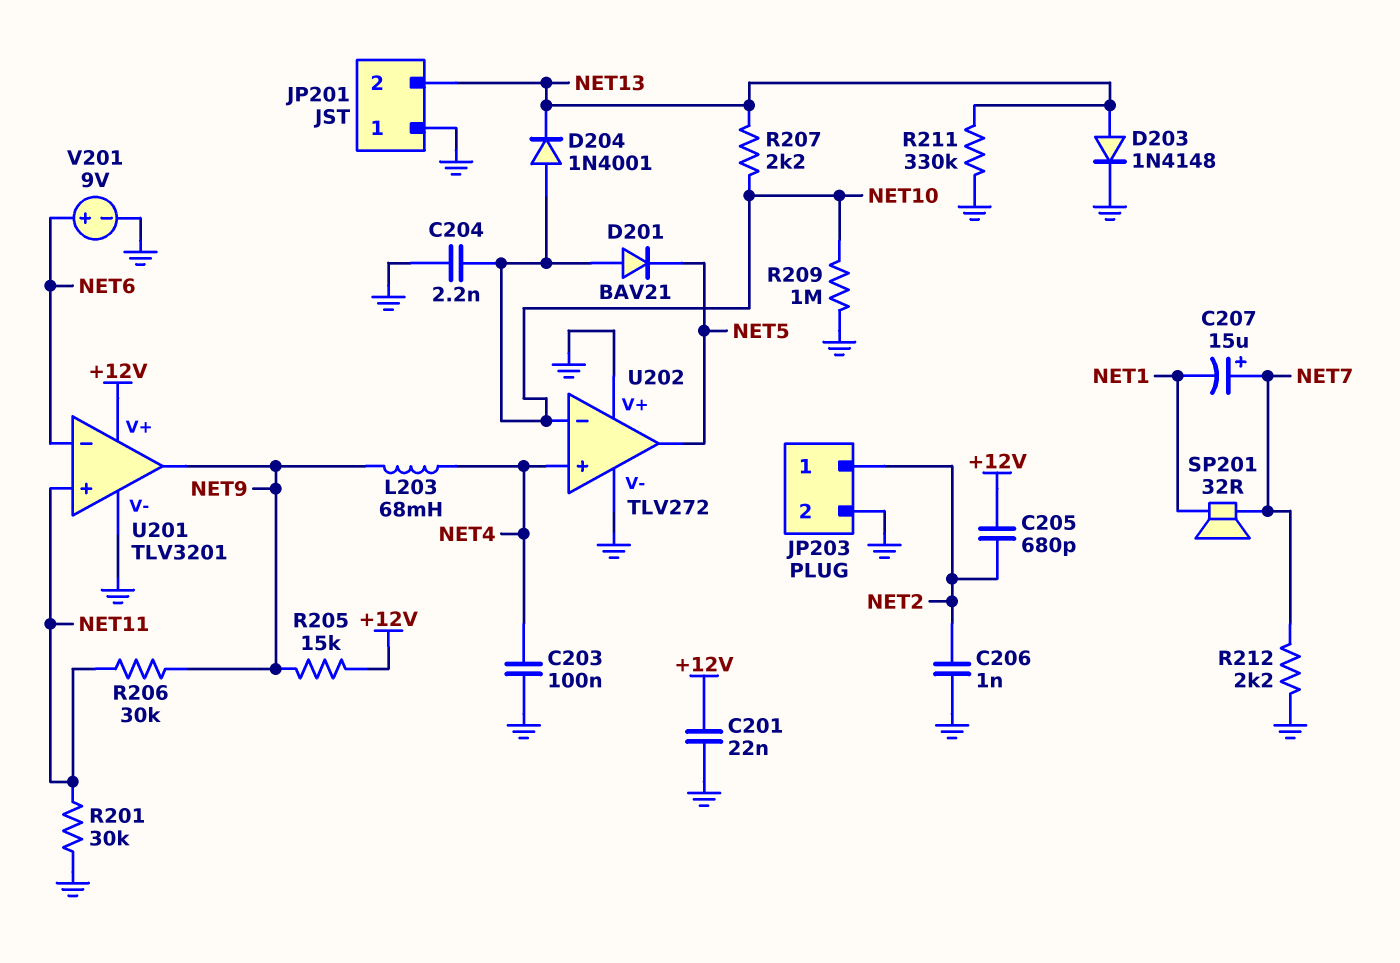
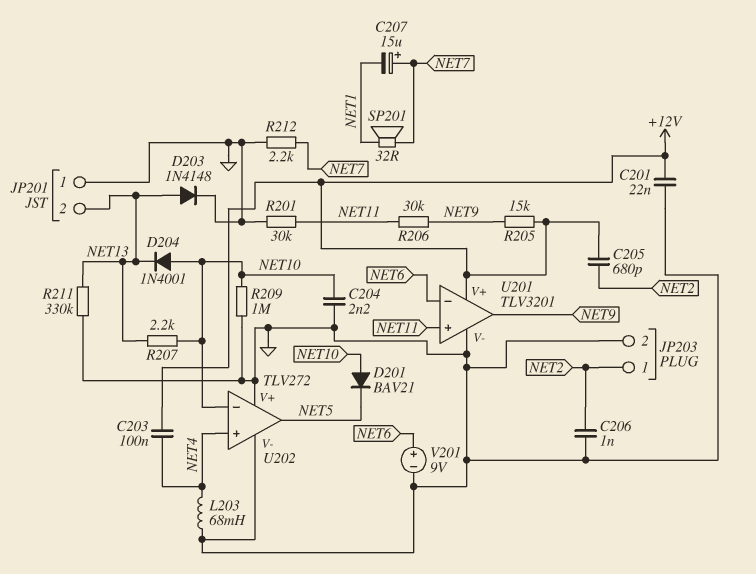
C203: 100nF (GND, NET4) -> 100nF (+12V, NET4)
L203: 68mH (NET4, NET9) -> 68mH (GND, NET4)

